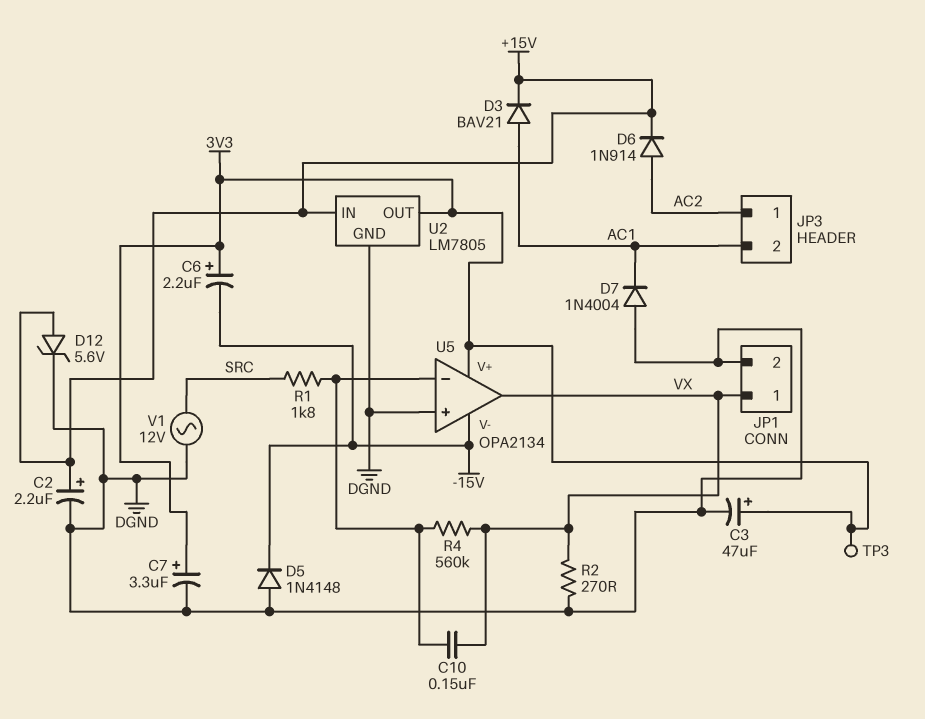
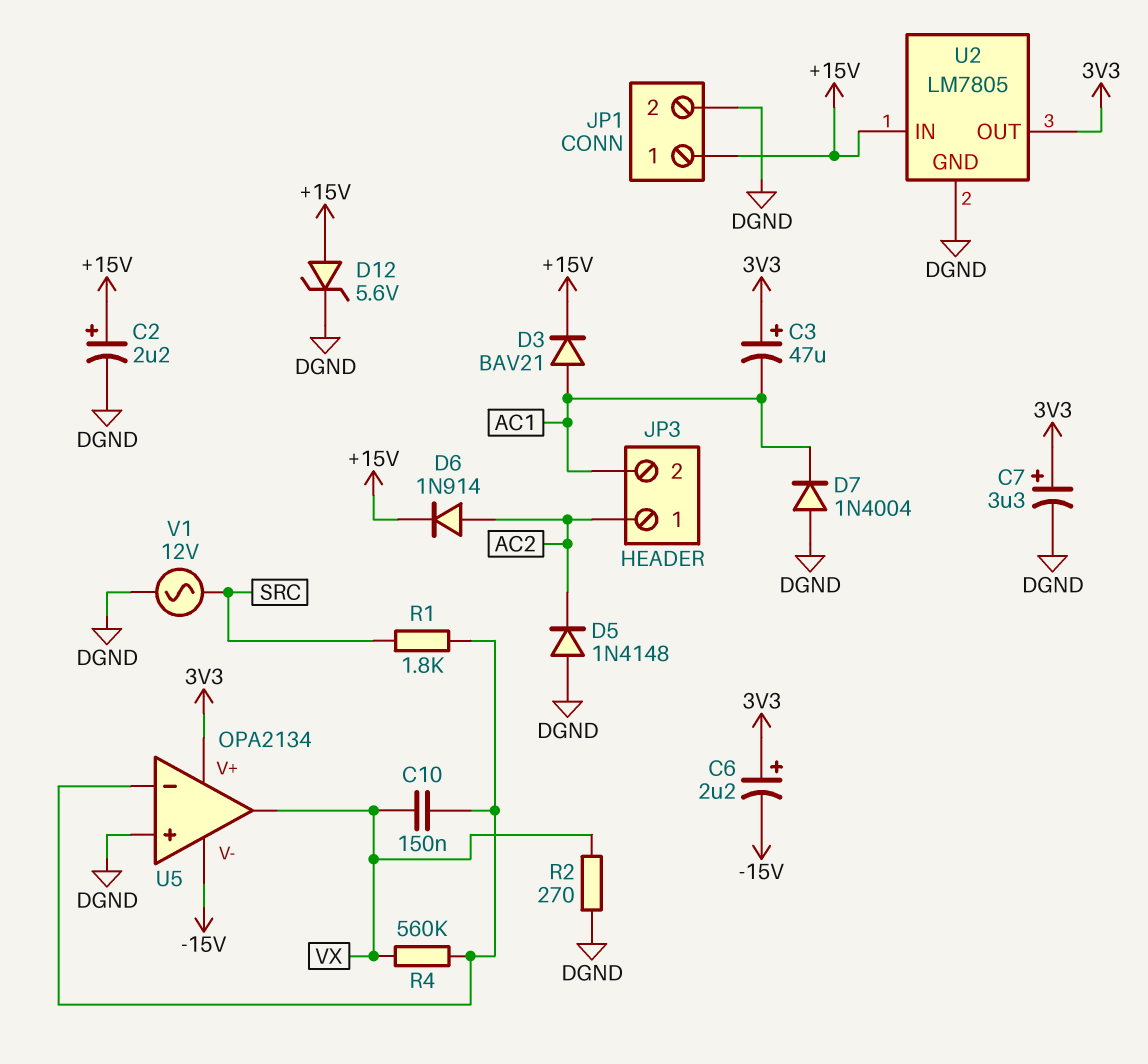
C3: 47uF (plus 3V3, minus DGND) -> 47uF (plus 3V3, minus AC1)
D5: diode 1N4148 (A DGND, K -15V) -> diode 1N4148 (A DGND, K AC2)
JP1 pin 1: VX -> +15V
TP3: test point (3V3) -> none

